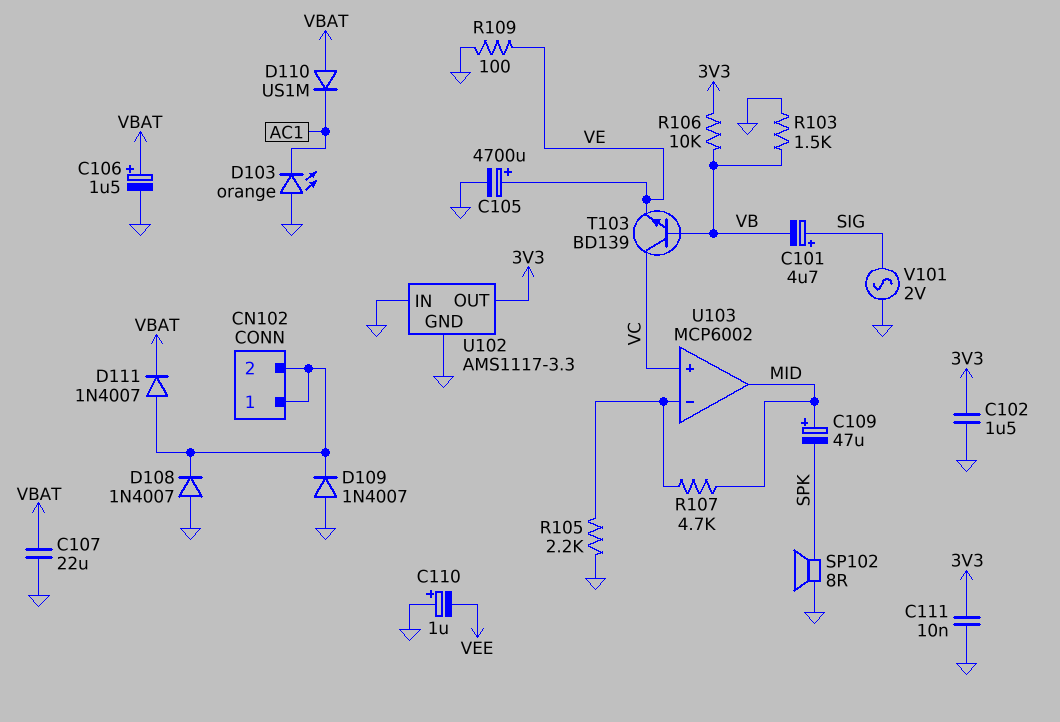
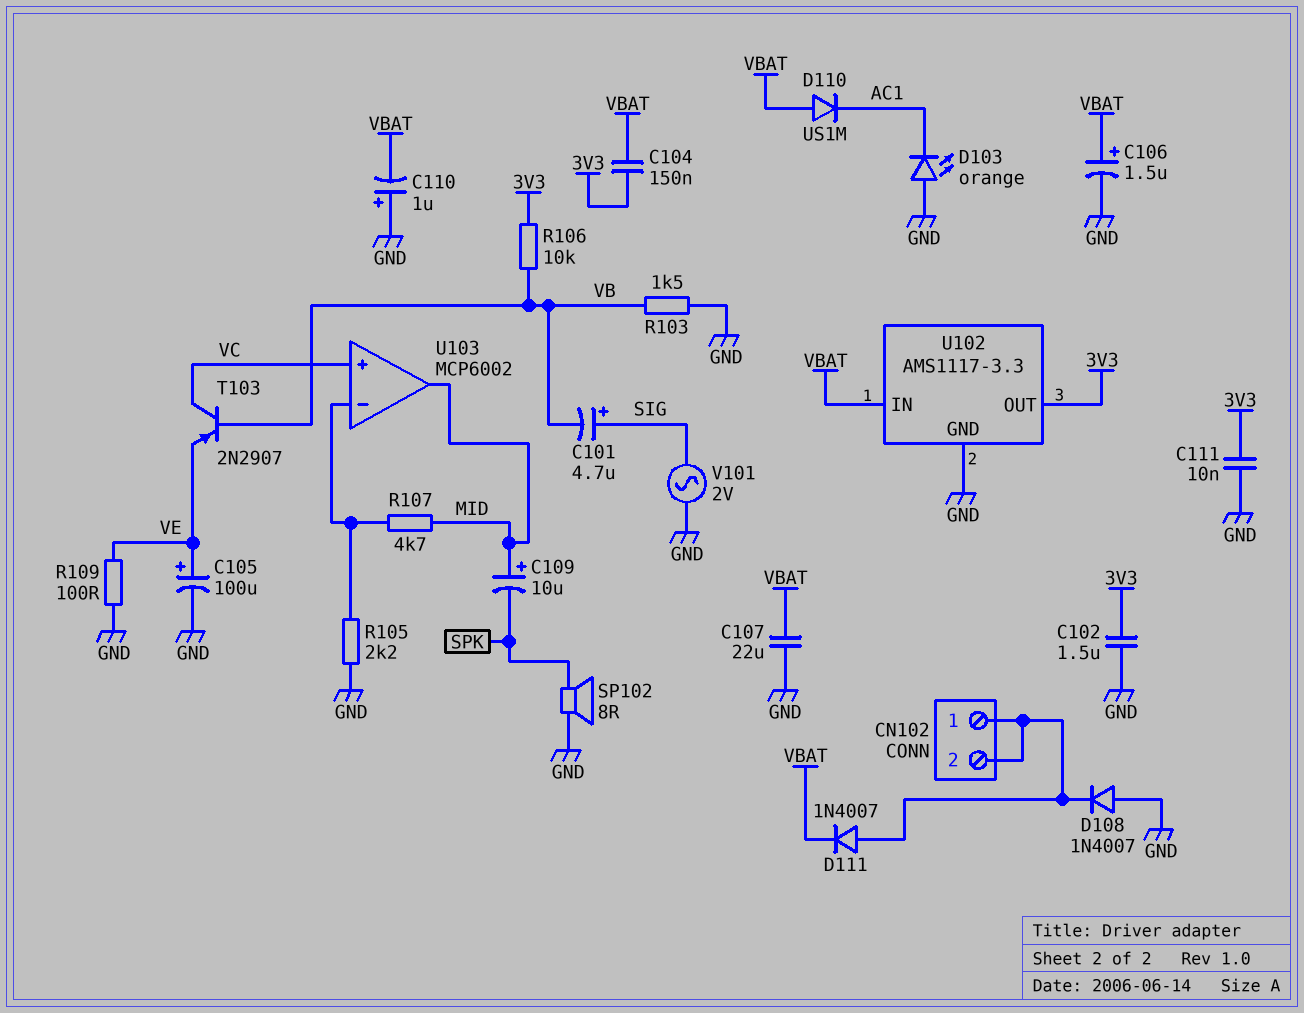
C104: none -> 150nF (3V3, VBAT)
C105: 4700uF (plus VE, minus GND) -> 100uF (plus VE, minus GND)
C109: 47uF (plus MID, minus SPK) -> 10uF (plus MID, minus SPK)
C110: 1uF (plus GND, minus VEE) -> 1uF (plus GND, minus VBAT)
D109: diode 1N4007 (A GND, K CN102/1) -> none
T103: NPN BD139 (B VB, C VC, E VE) -> PNP 2N2907 (B VB, C VC, E VE)
U102 pin IN: GND -> VBAT

